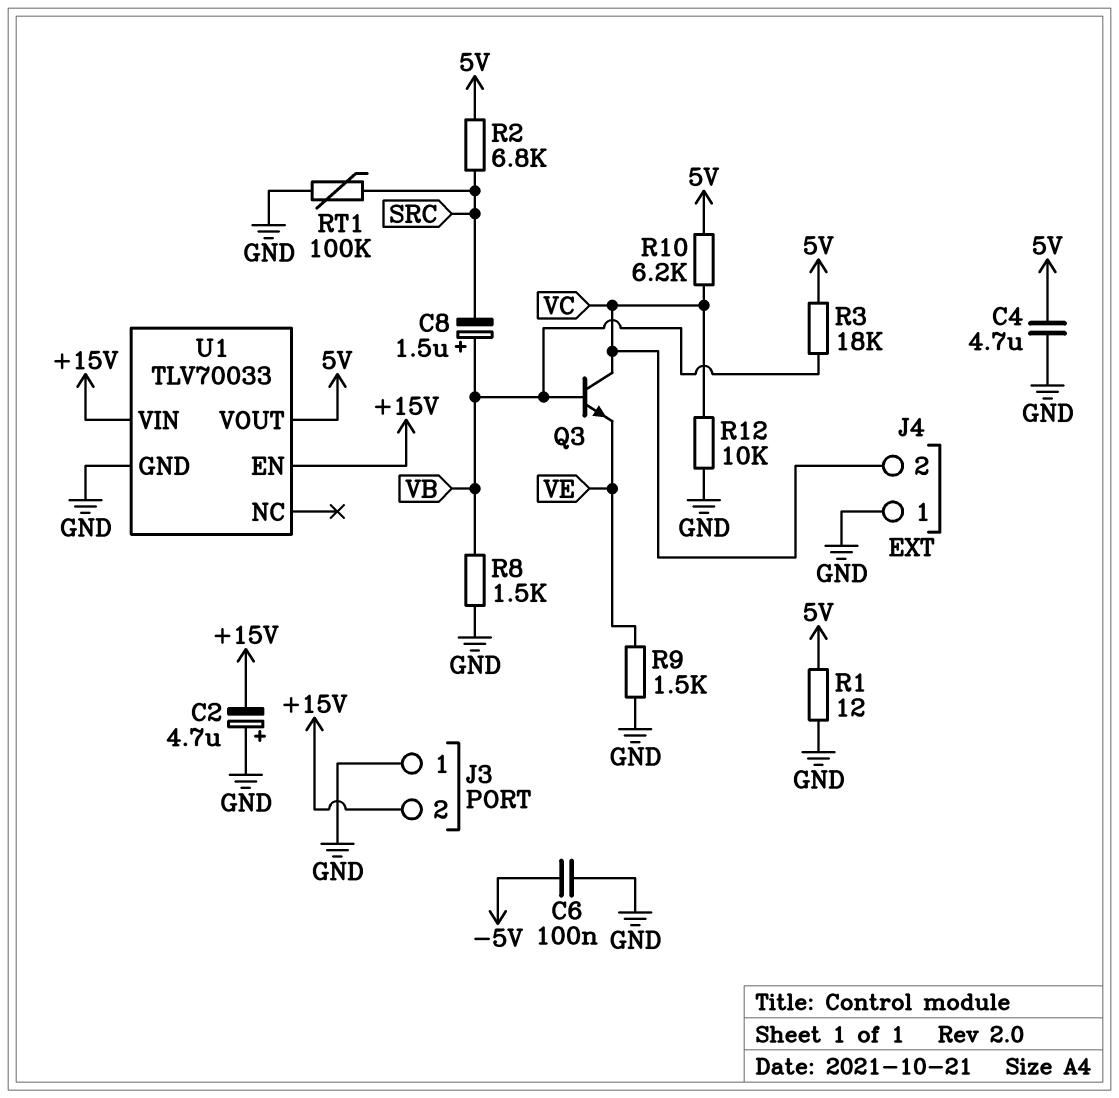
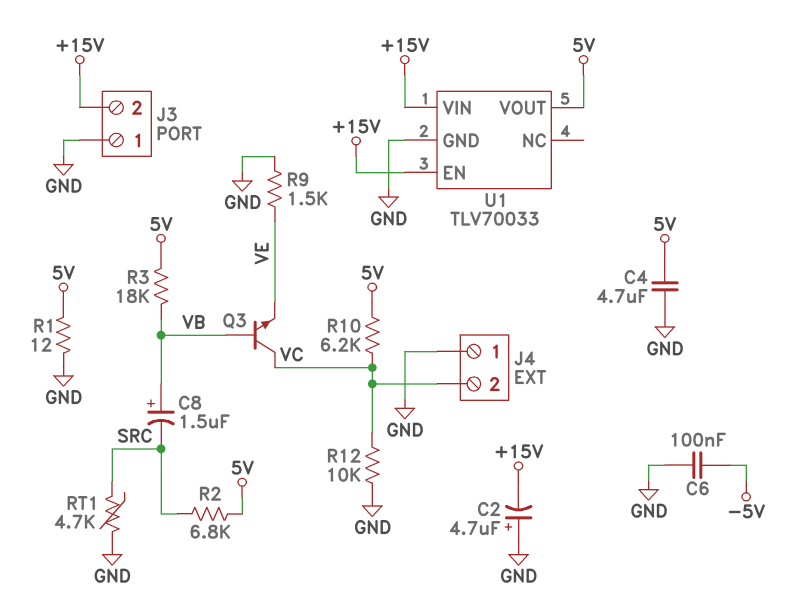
R8: 1.5k (GND, VB) -> none
RT1: 100k (GND, SRC) -> 4.7k (GND, SRC)

